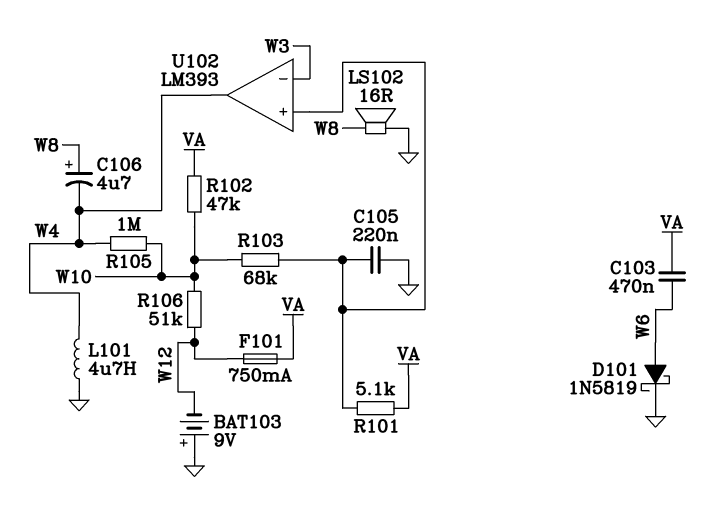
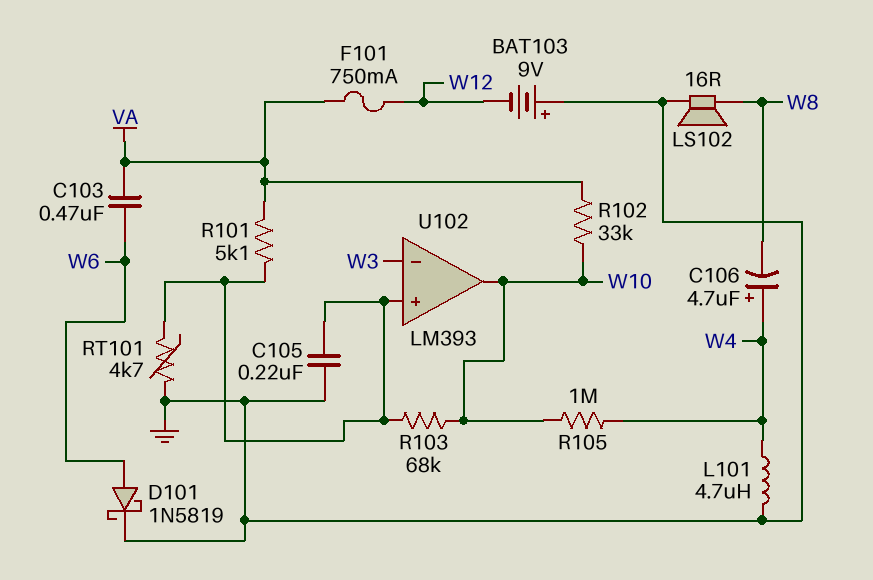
C106: 4.7uF (plus W8, minus W4) -> 4.7uF (plus W4, minus W8)
R102: 47k (VA, W10) -> 33k (VA, W10)
R106: 51k (W10, W12) -> none
RT101: none -> 4.7k (GND, U102/in+)
U102 pin out: W4 -> W10

